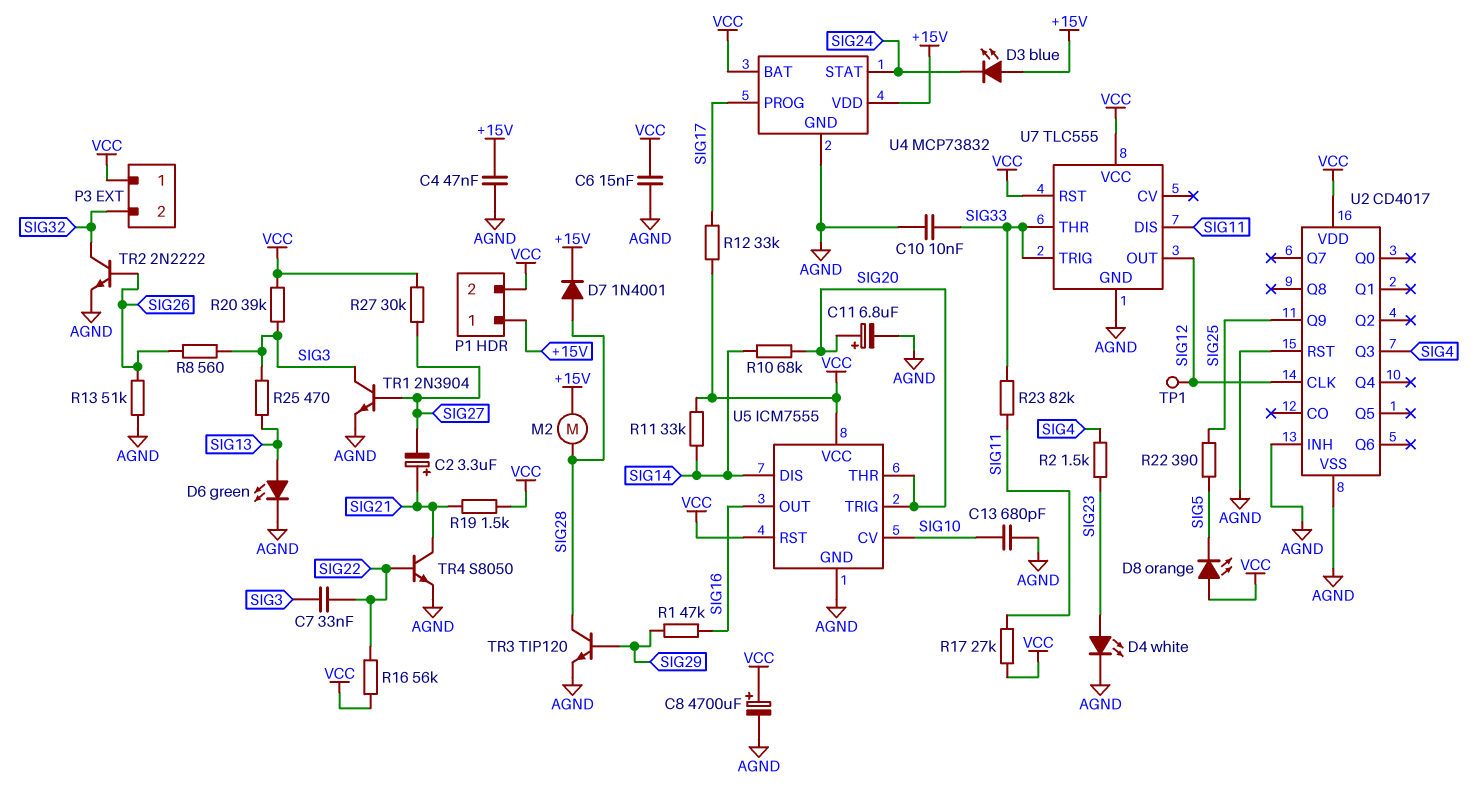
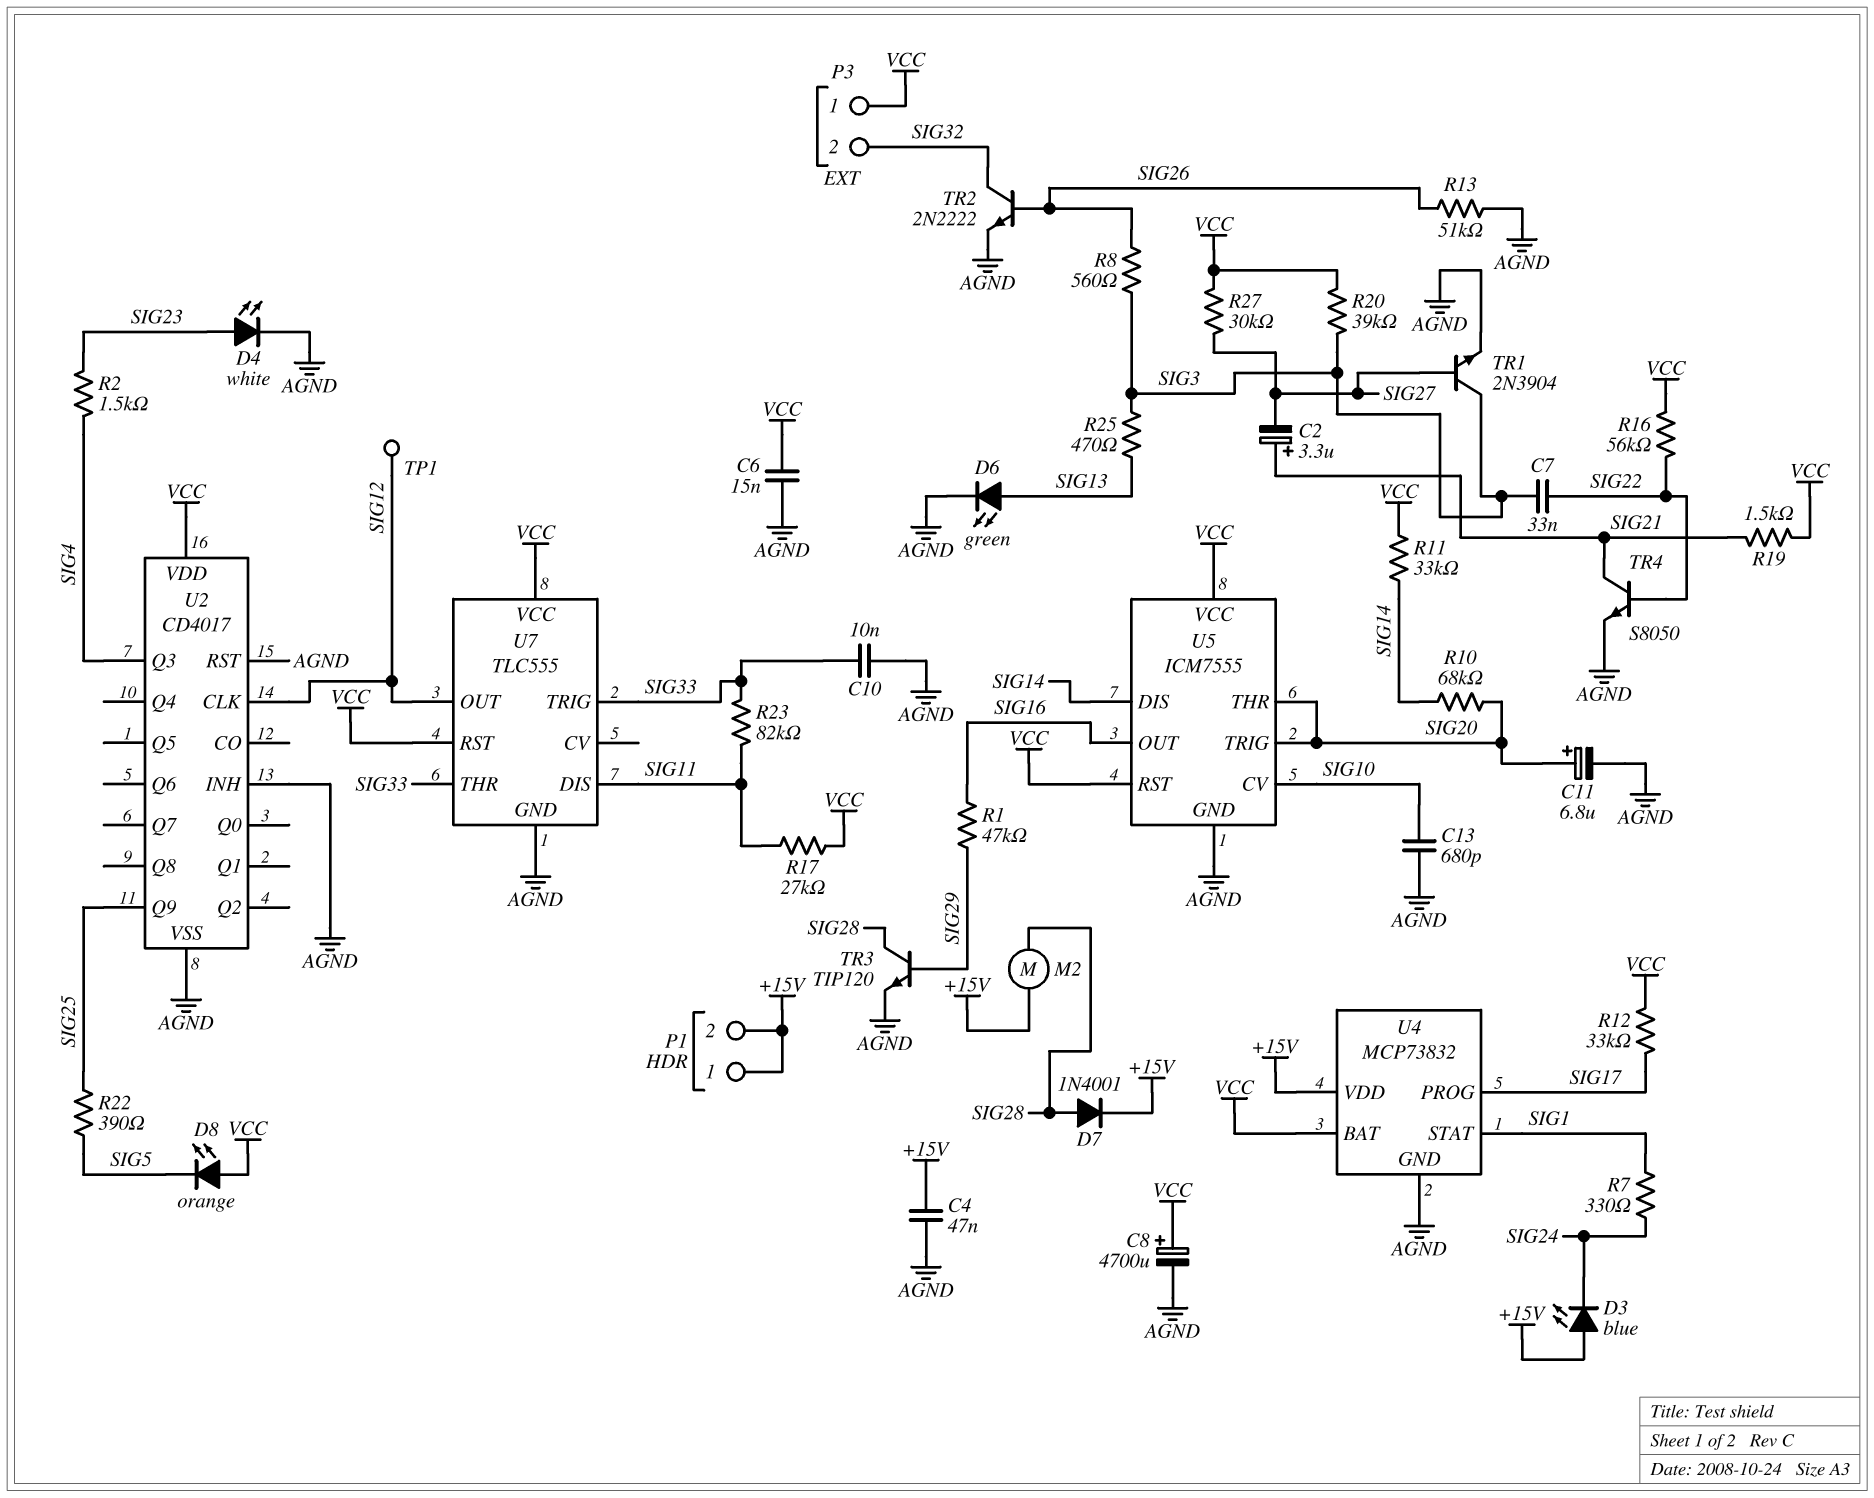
P1 pin 2: VCC -> +15V
R7: none -> 330 (SIG1, SIG24)
U4 pin STAT: SIG24 -> SIG1

